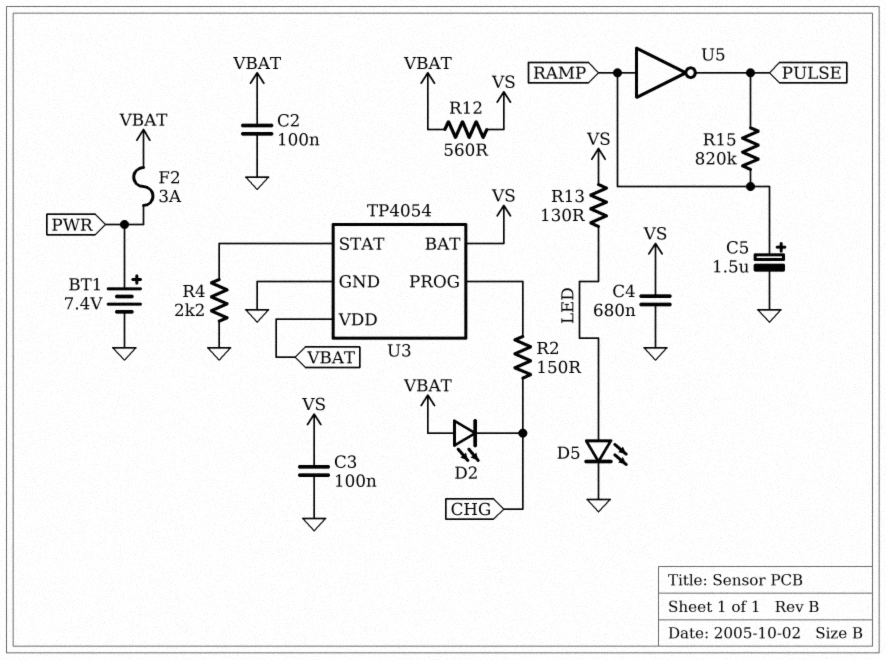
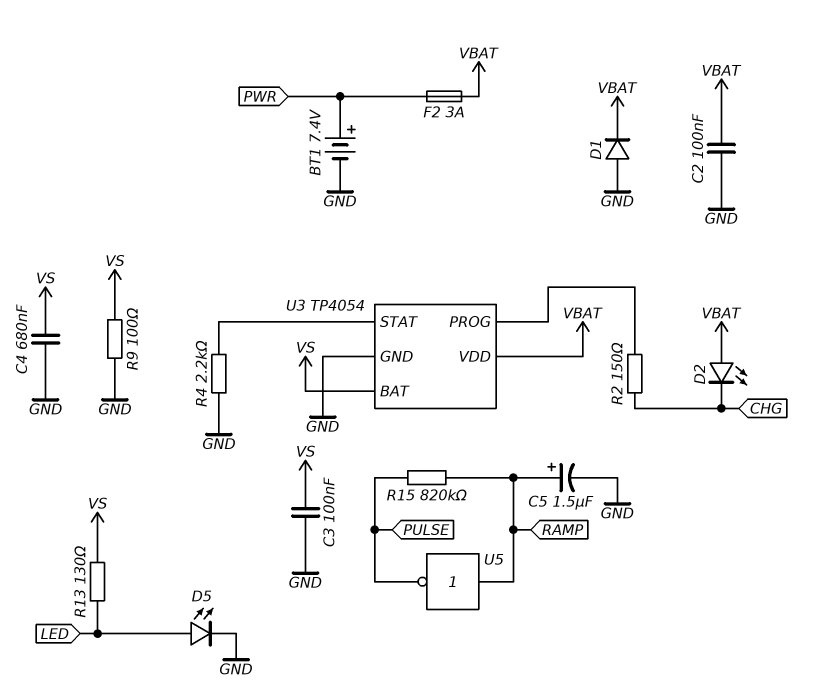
D1: none -> diode (A GND, K VBAT)
R9: none -> 100 (GND, VS)
R12: 560 (VBAT, VS) -> none

